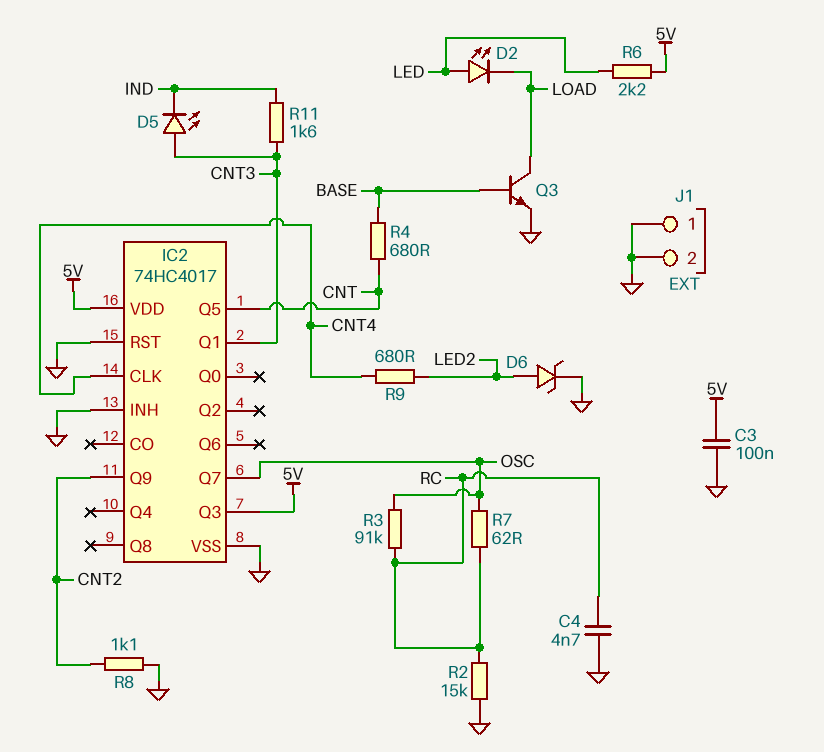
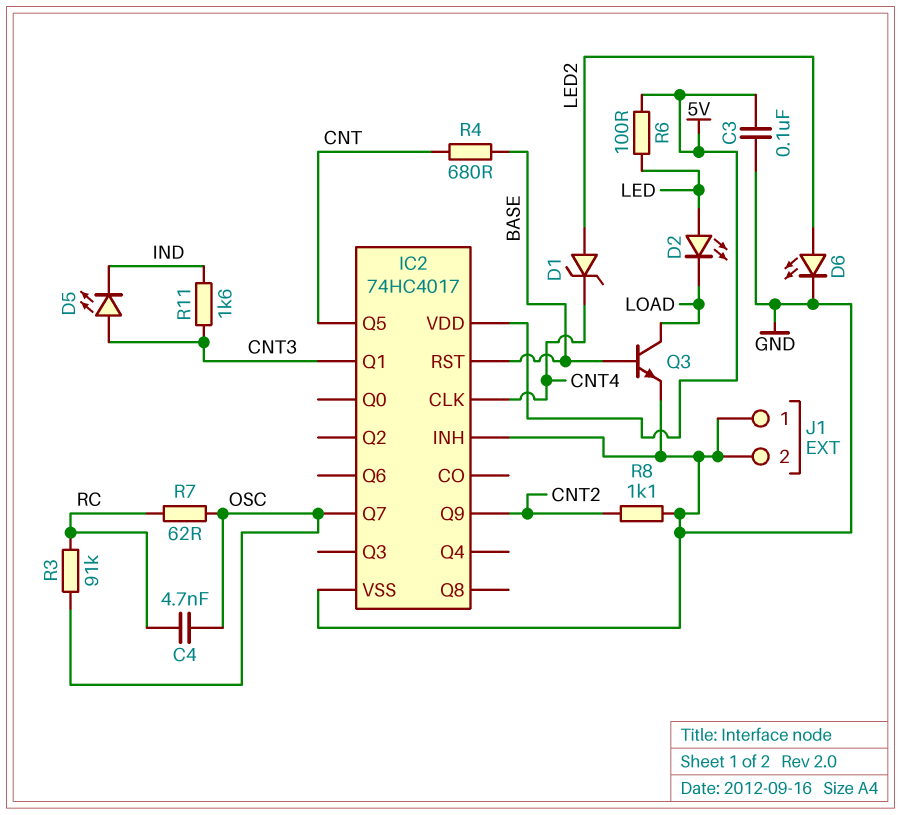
C4: 4.7nF (GND, RC) -> 4.7nF (OSC, RC)
D1: none -> zener (A LED2, K CNT4)
D6: zener (A LED2, K GND) -> LED (A LED2, K GND)
IC2 pin Q3: 5V -> none
IC2 pin RST: GND -> BASE
R2: 15k (GND, RC) -> none
R6: 2.2k (5V, LED) -> 100 (5V, LED)
R9: 680 (CNT4, LED2) -> none

